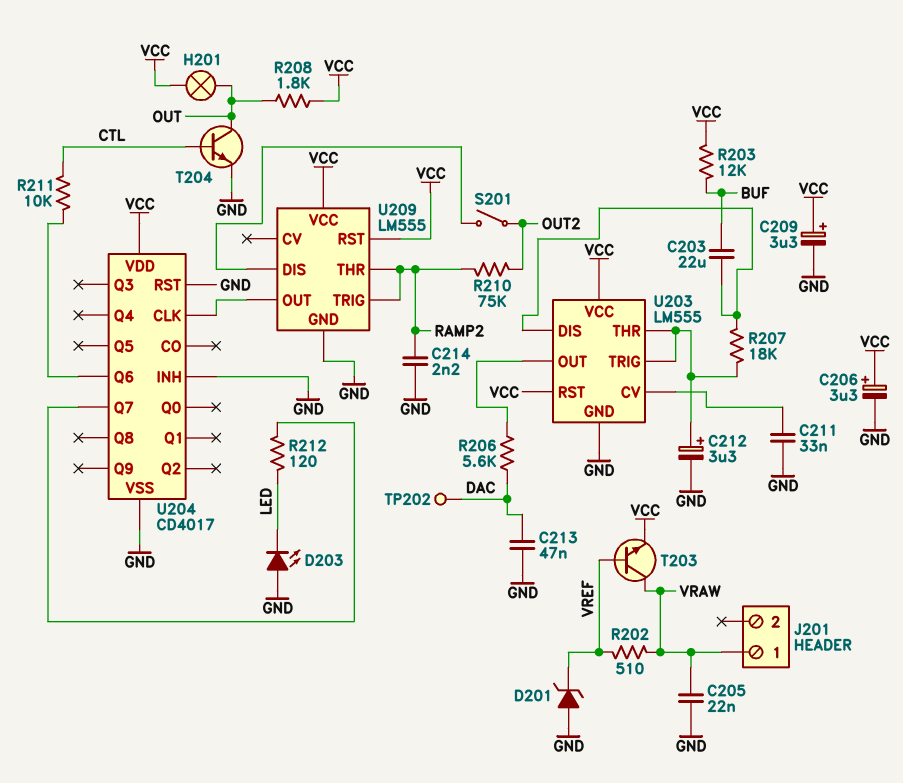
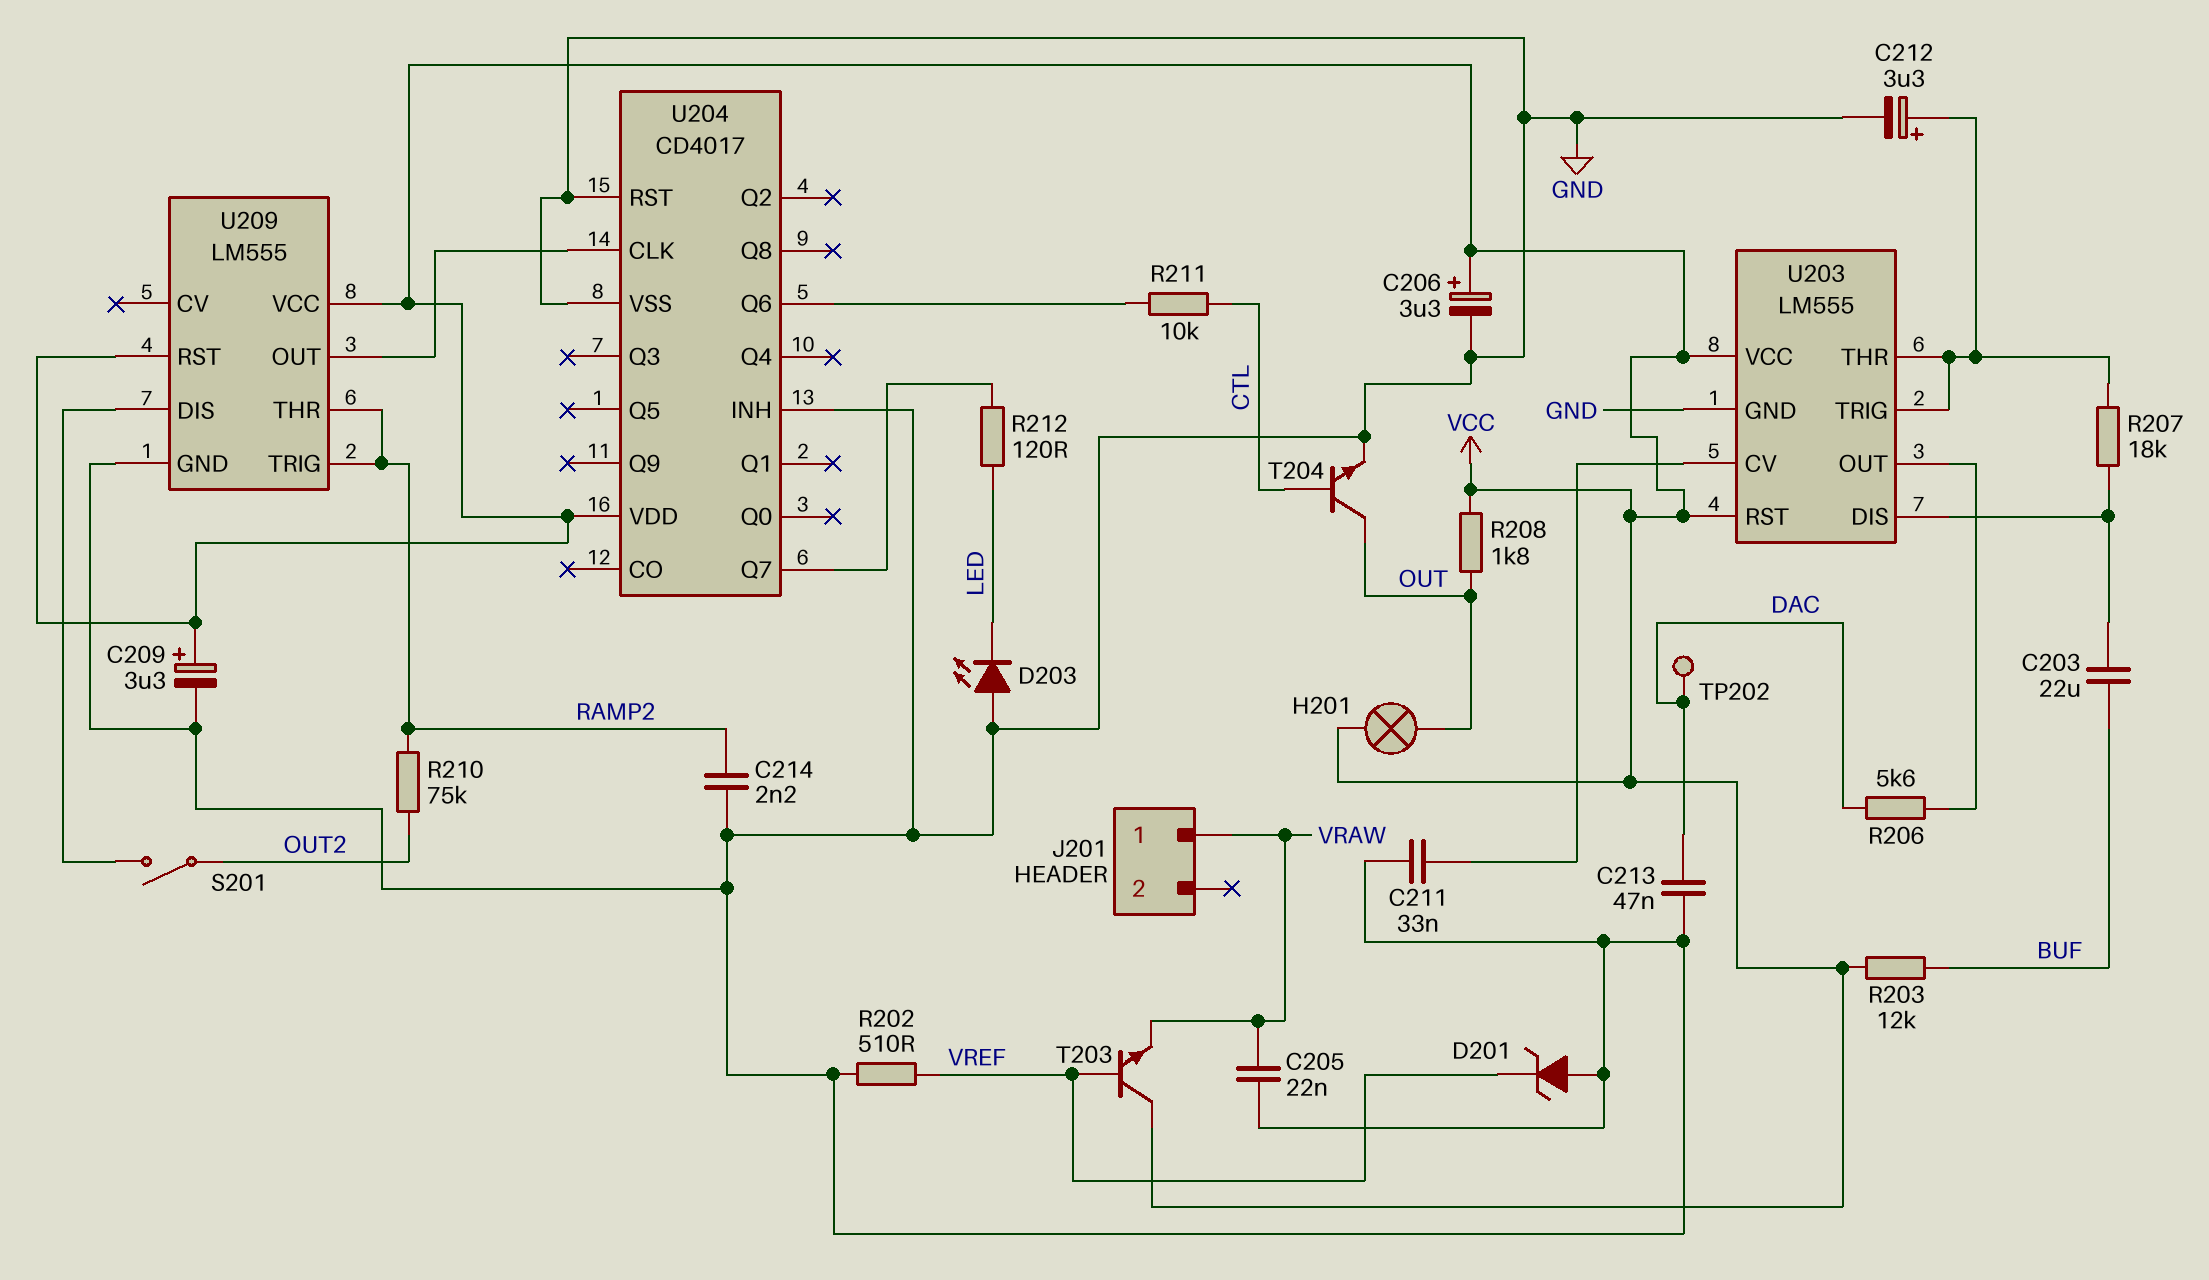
R202: 510 (VRAW, VREF) -> 510 (GND, VREF)
T203: NPN (B VREF, C VRAW, E VCC) -> NPN (B VREF, C VCC, E VRAW)

